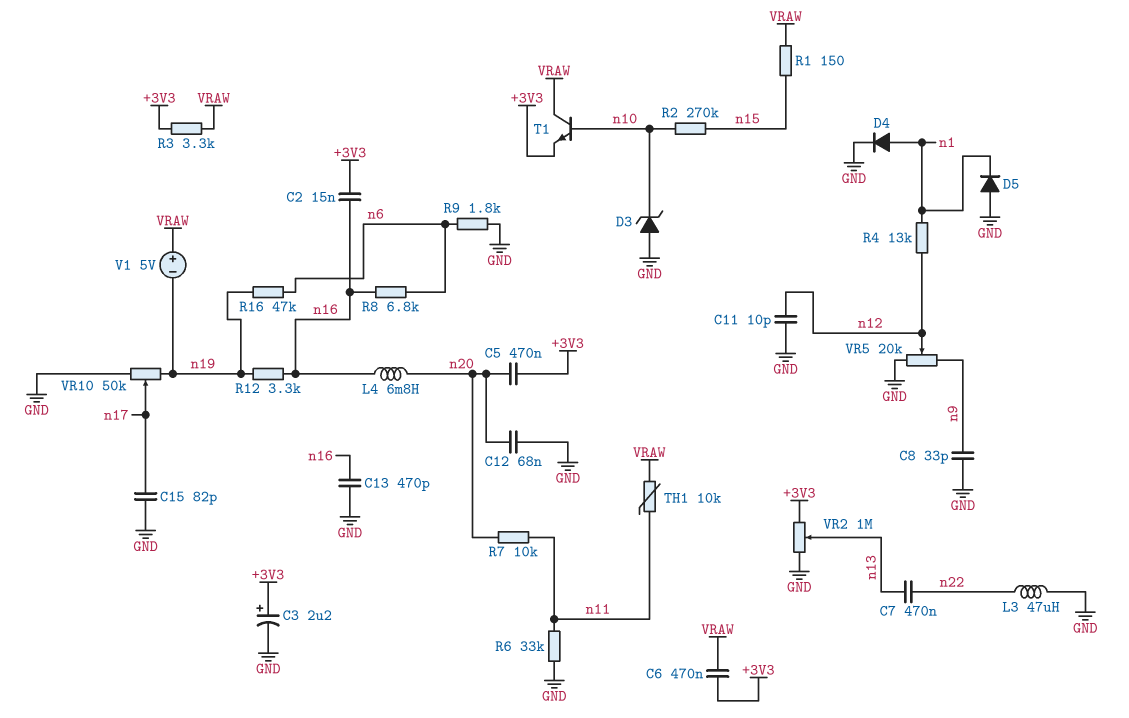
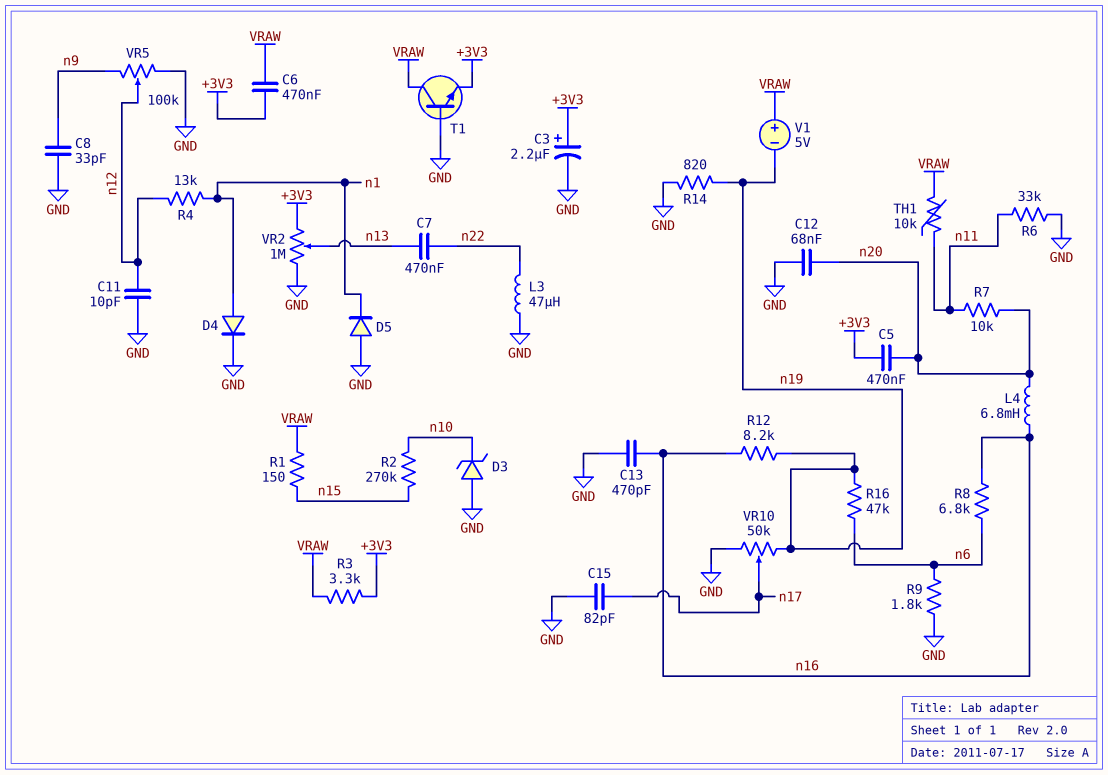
C2: 15nF (+3V3, n16) -> none
R12: 3.3k (n16, n19) -> 8.2k (n16, n19)
R14: none -> 820 (GND, n19)
T1: NPN (B n10, C VRAW, E +3V3) -> NPN (B GND, C VRAW, E +3V3)
VR5: 20k (GND, n9, wiper n12) -> 100k (GND, n9, wiper n12)

